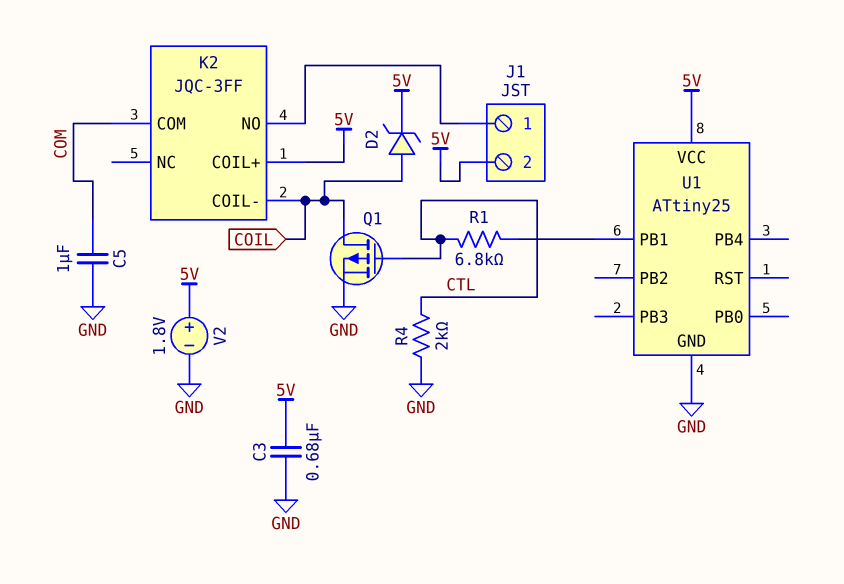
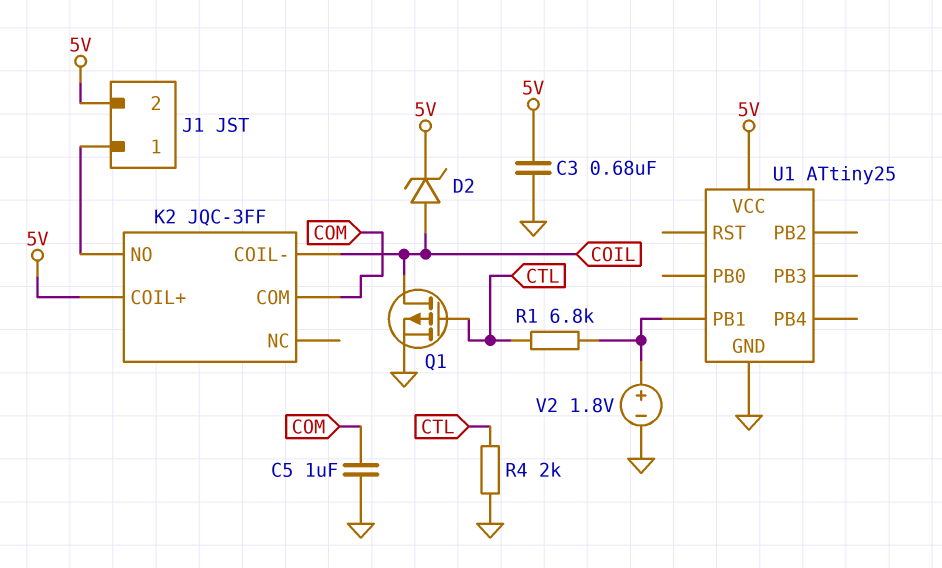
V2: 1.8V (plus 5V, minus GND) -> 1.8V (plus U1/PB1, minus GND)

